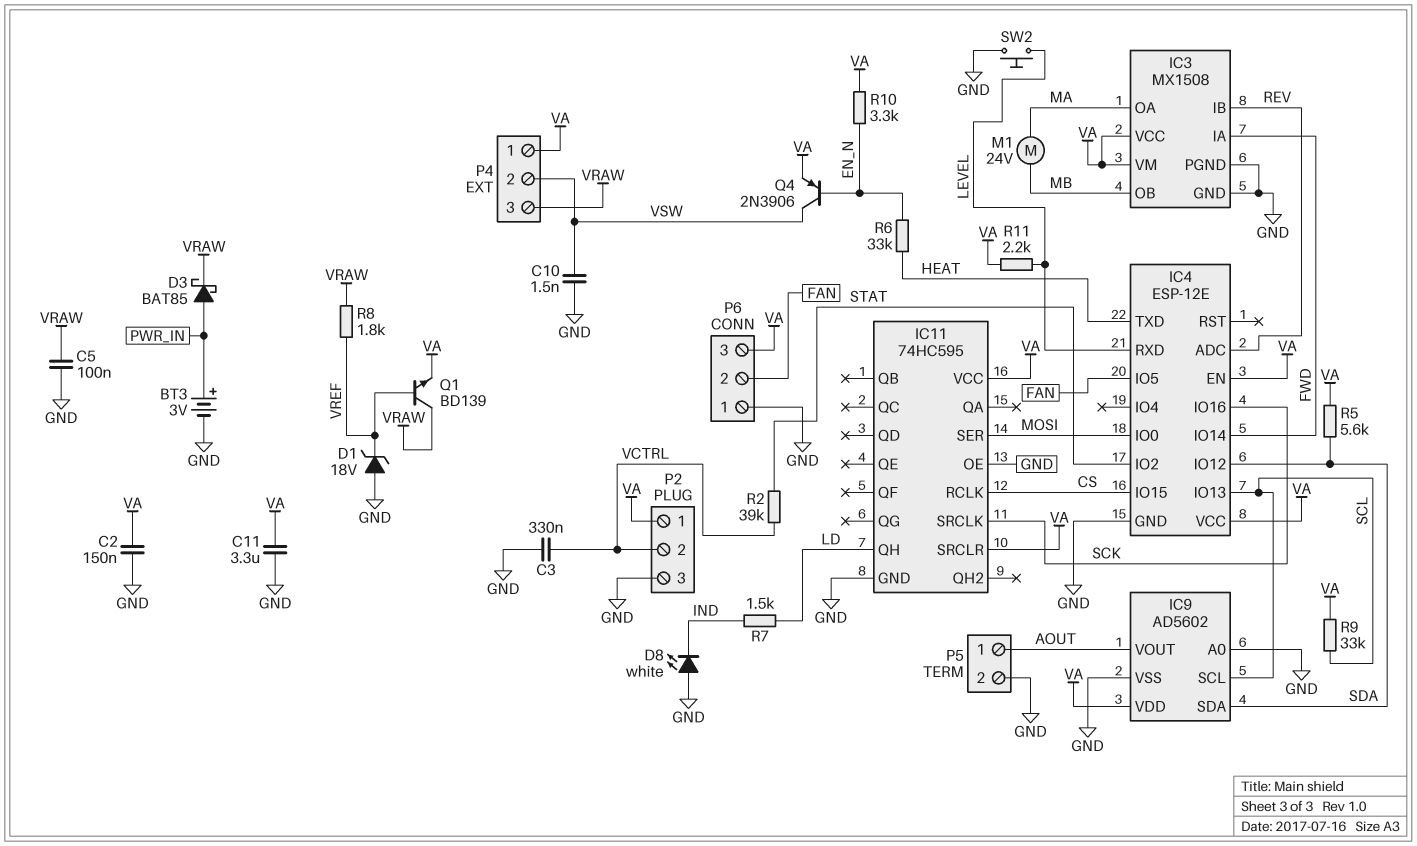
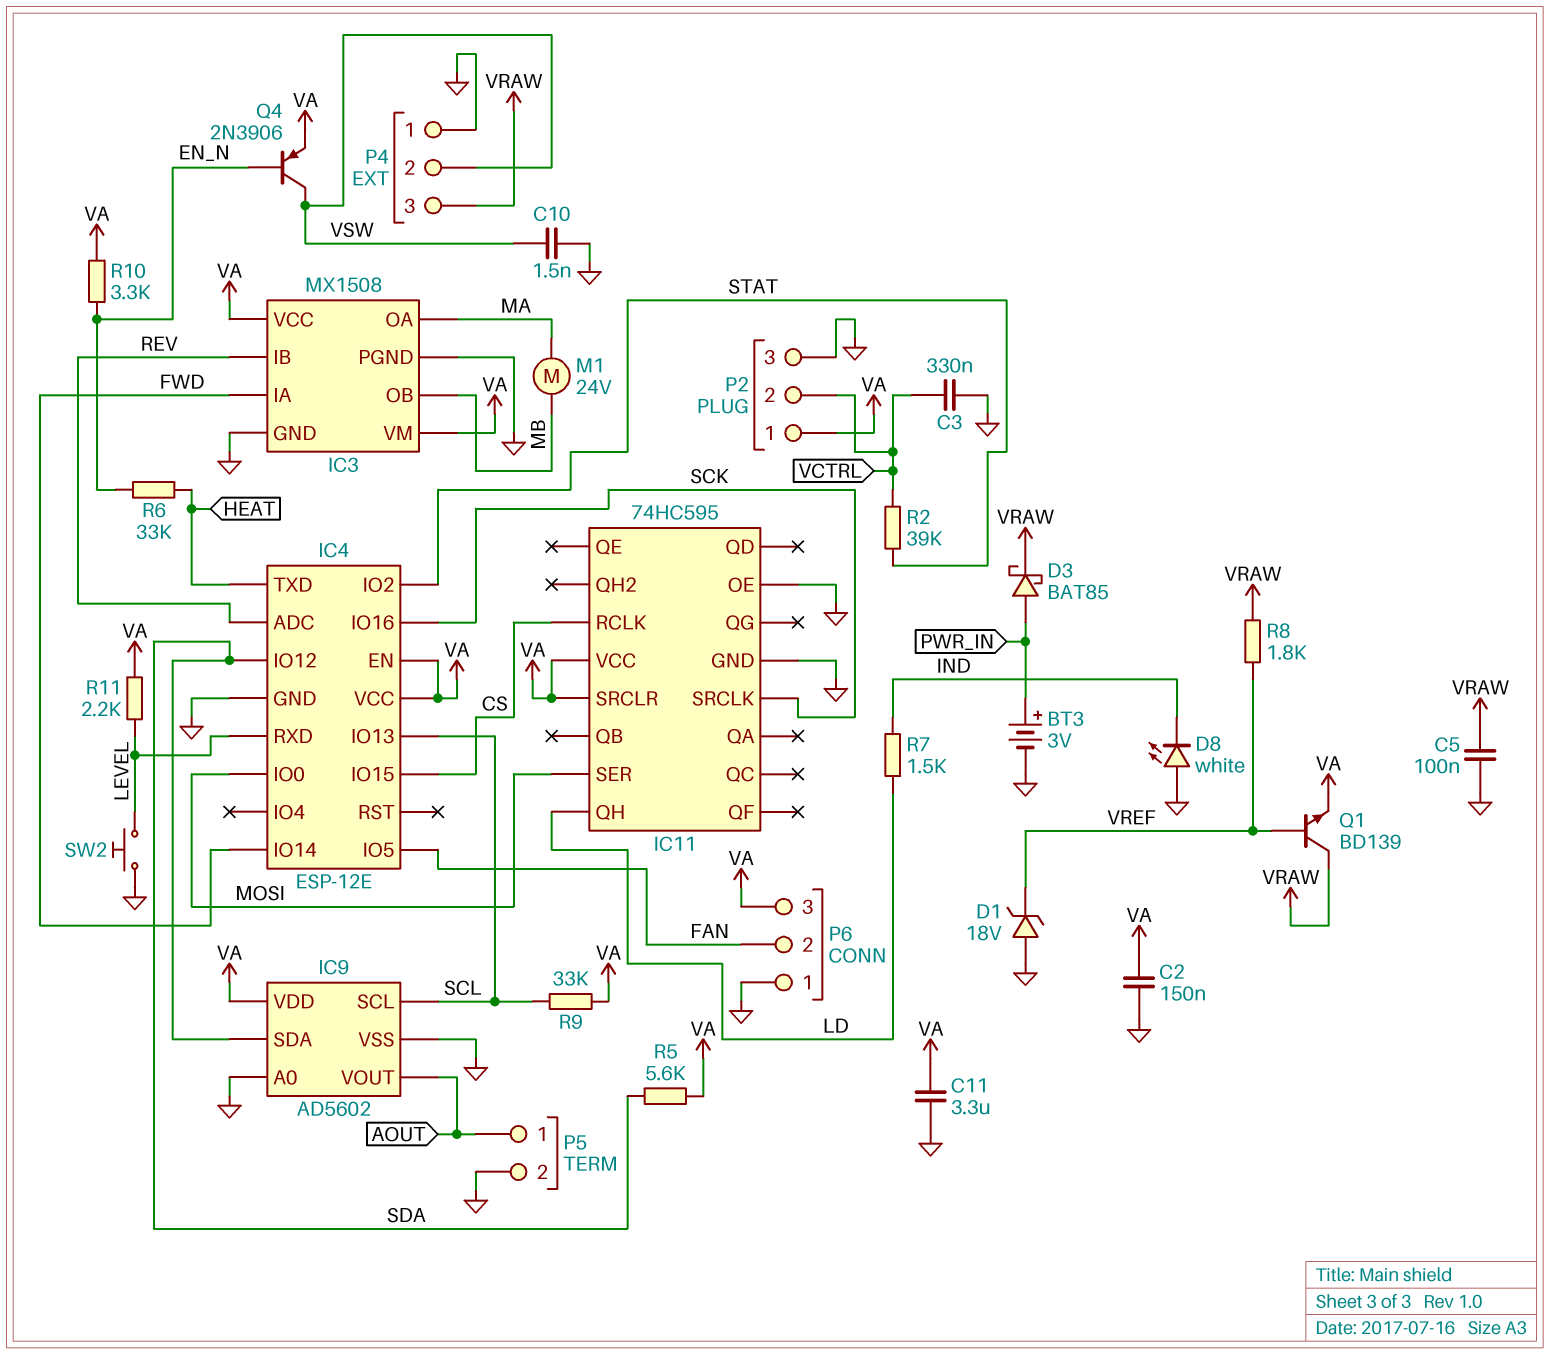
P4 pin 1: VA -> GND

